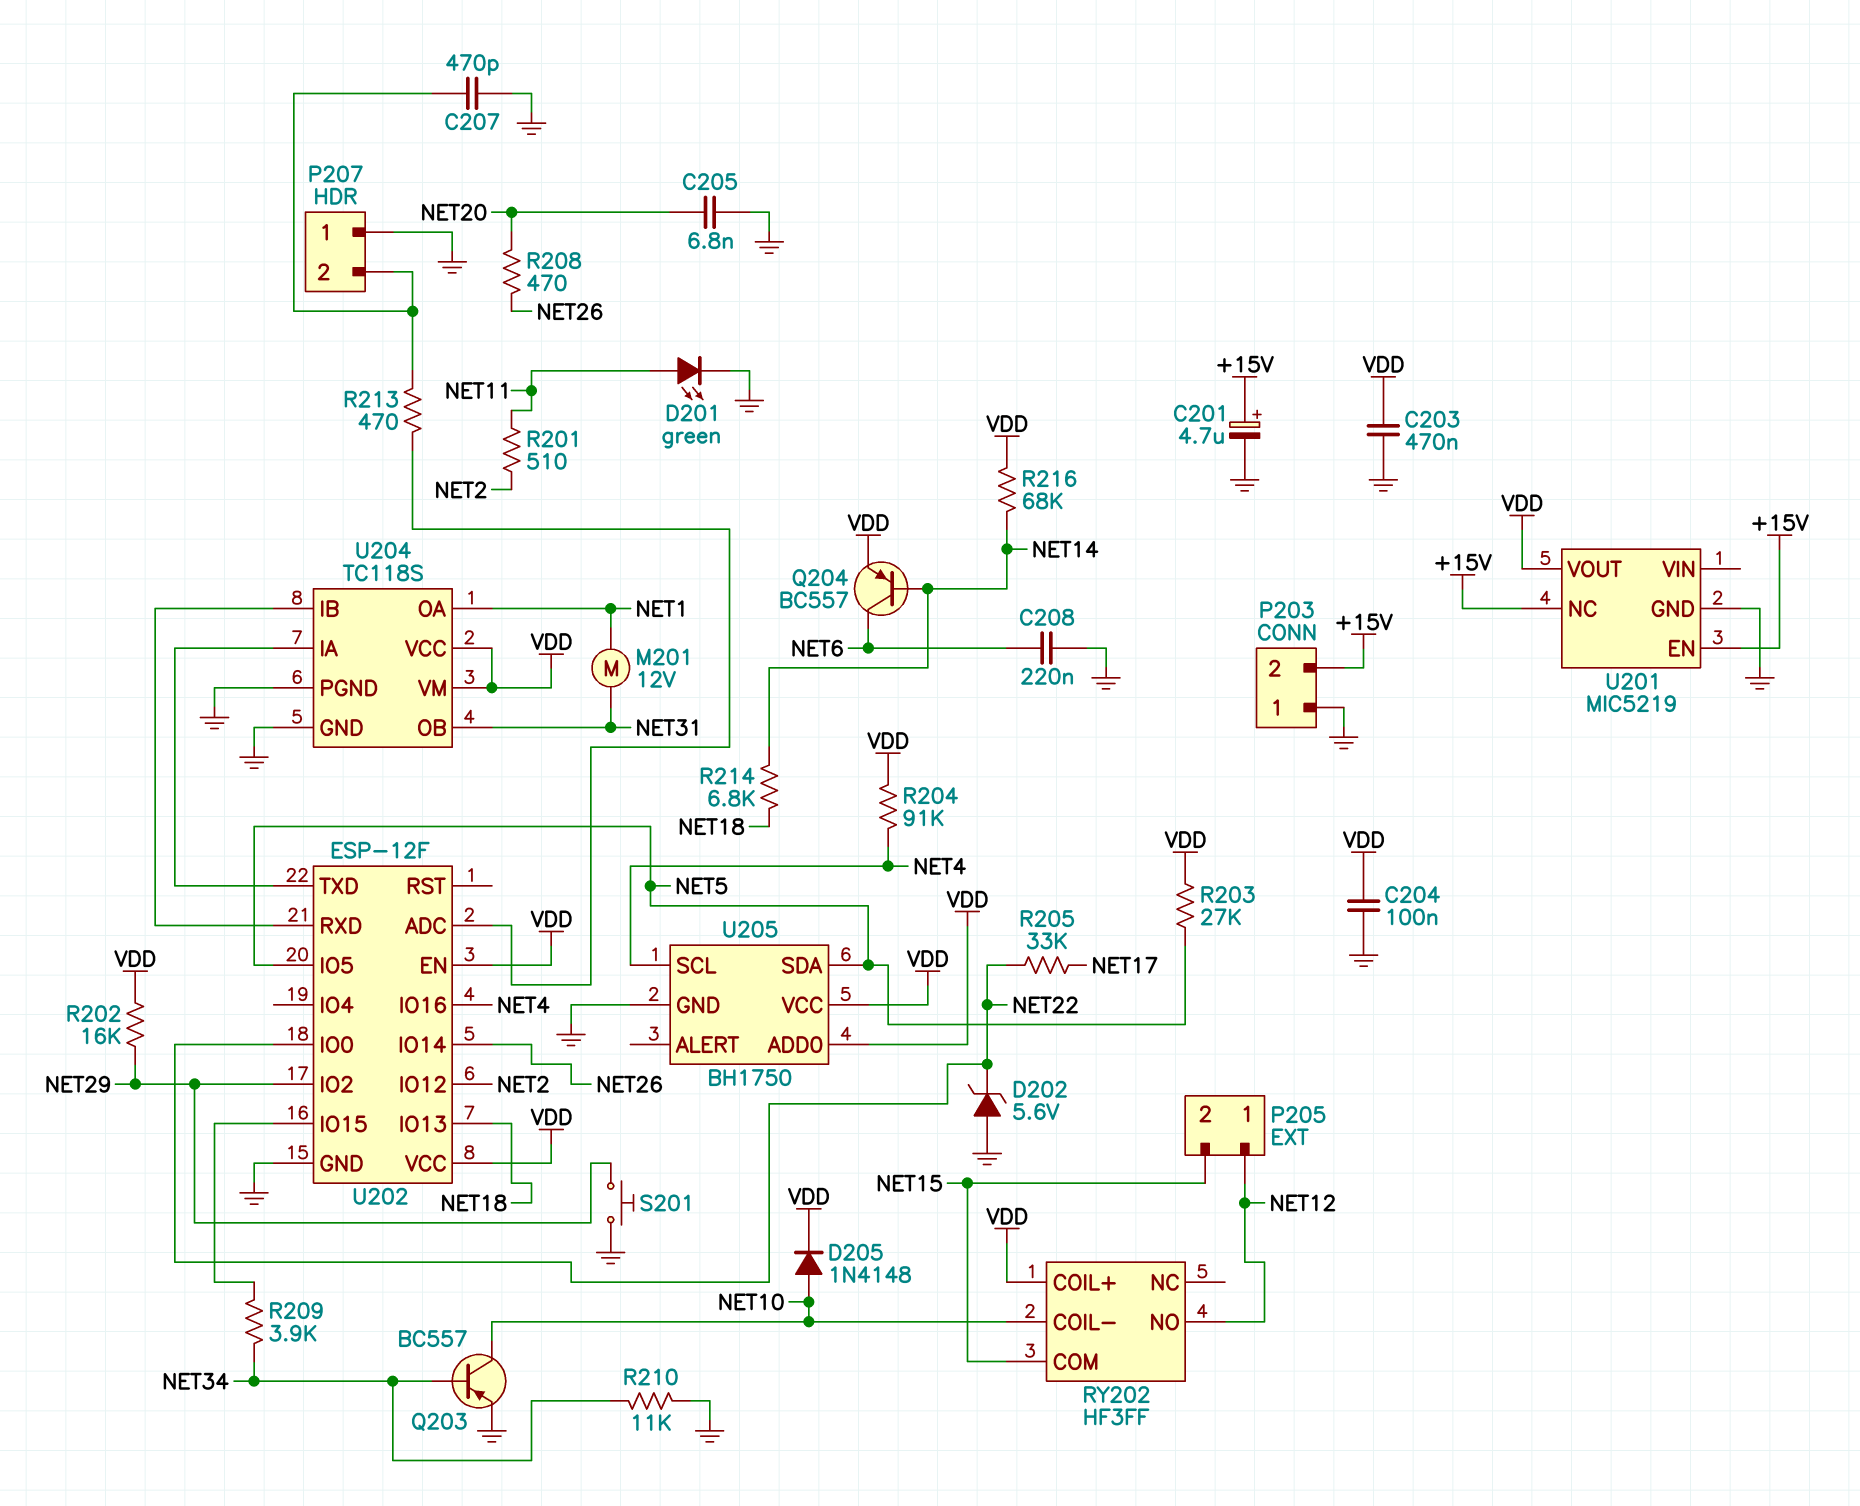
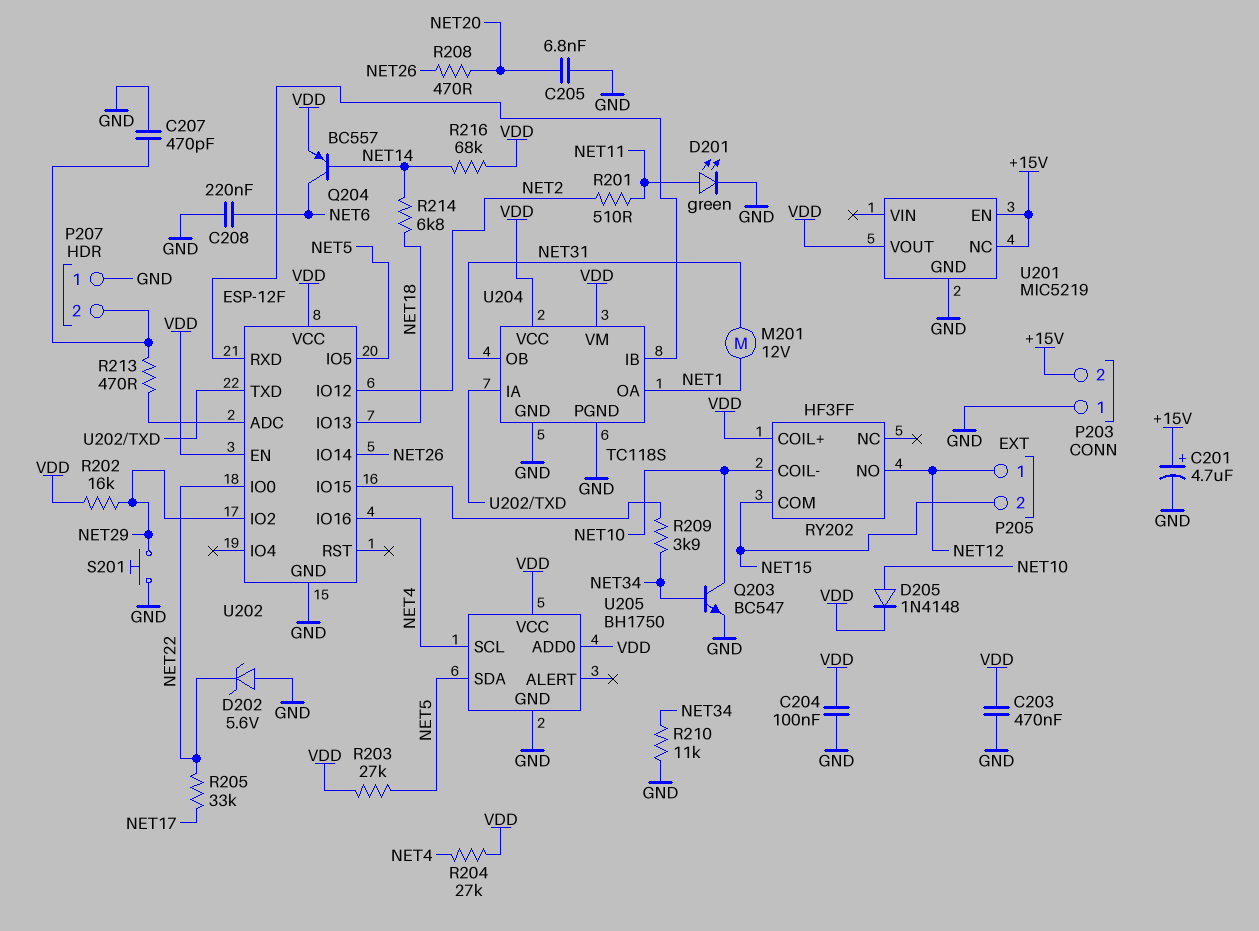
Q203: PNP BC557 (B NET34, C NET10, E GND) -> NPN BC547 (B NET34, C NET10, E GND)
R204: 91k (NET4, VDD) -> 27k (NET4, VDD)

